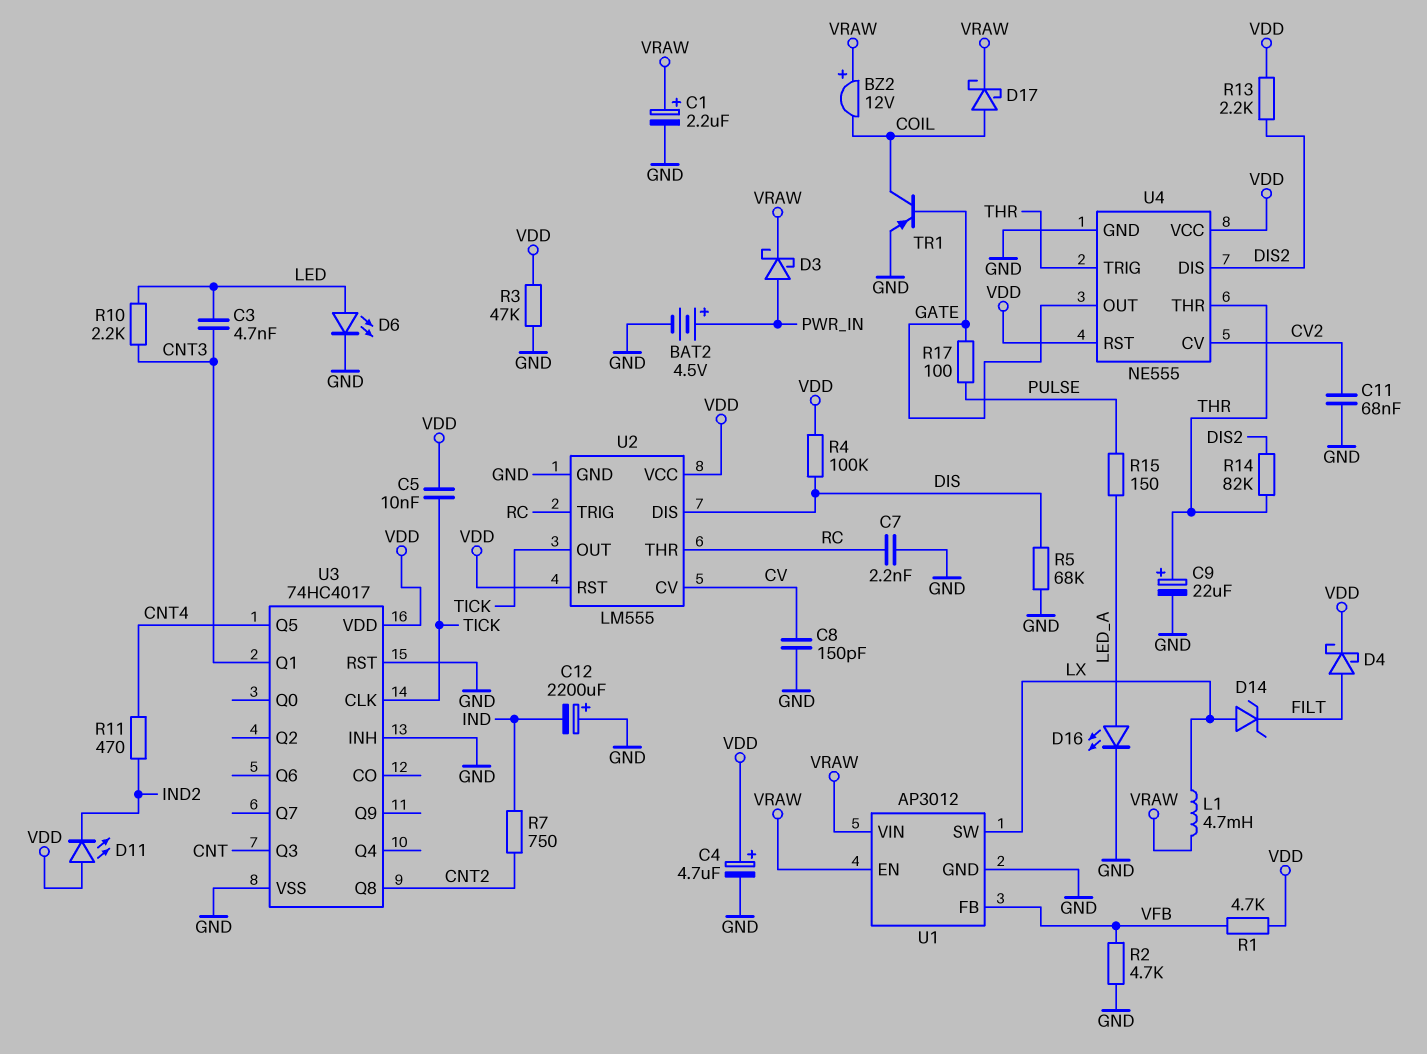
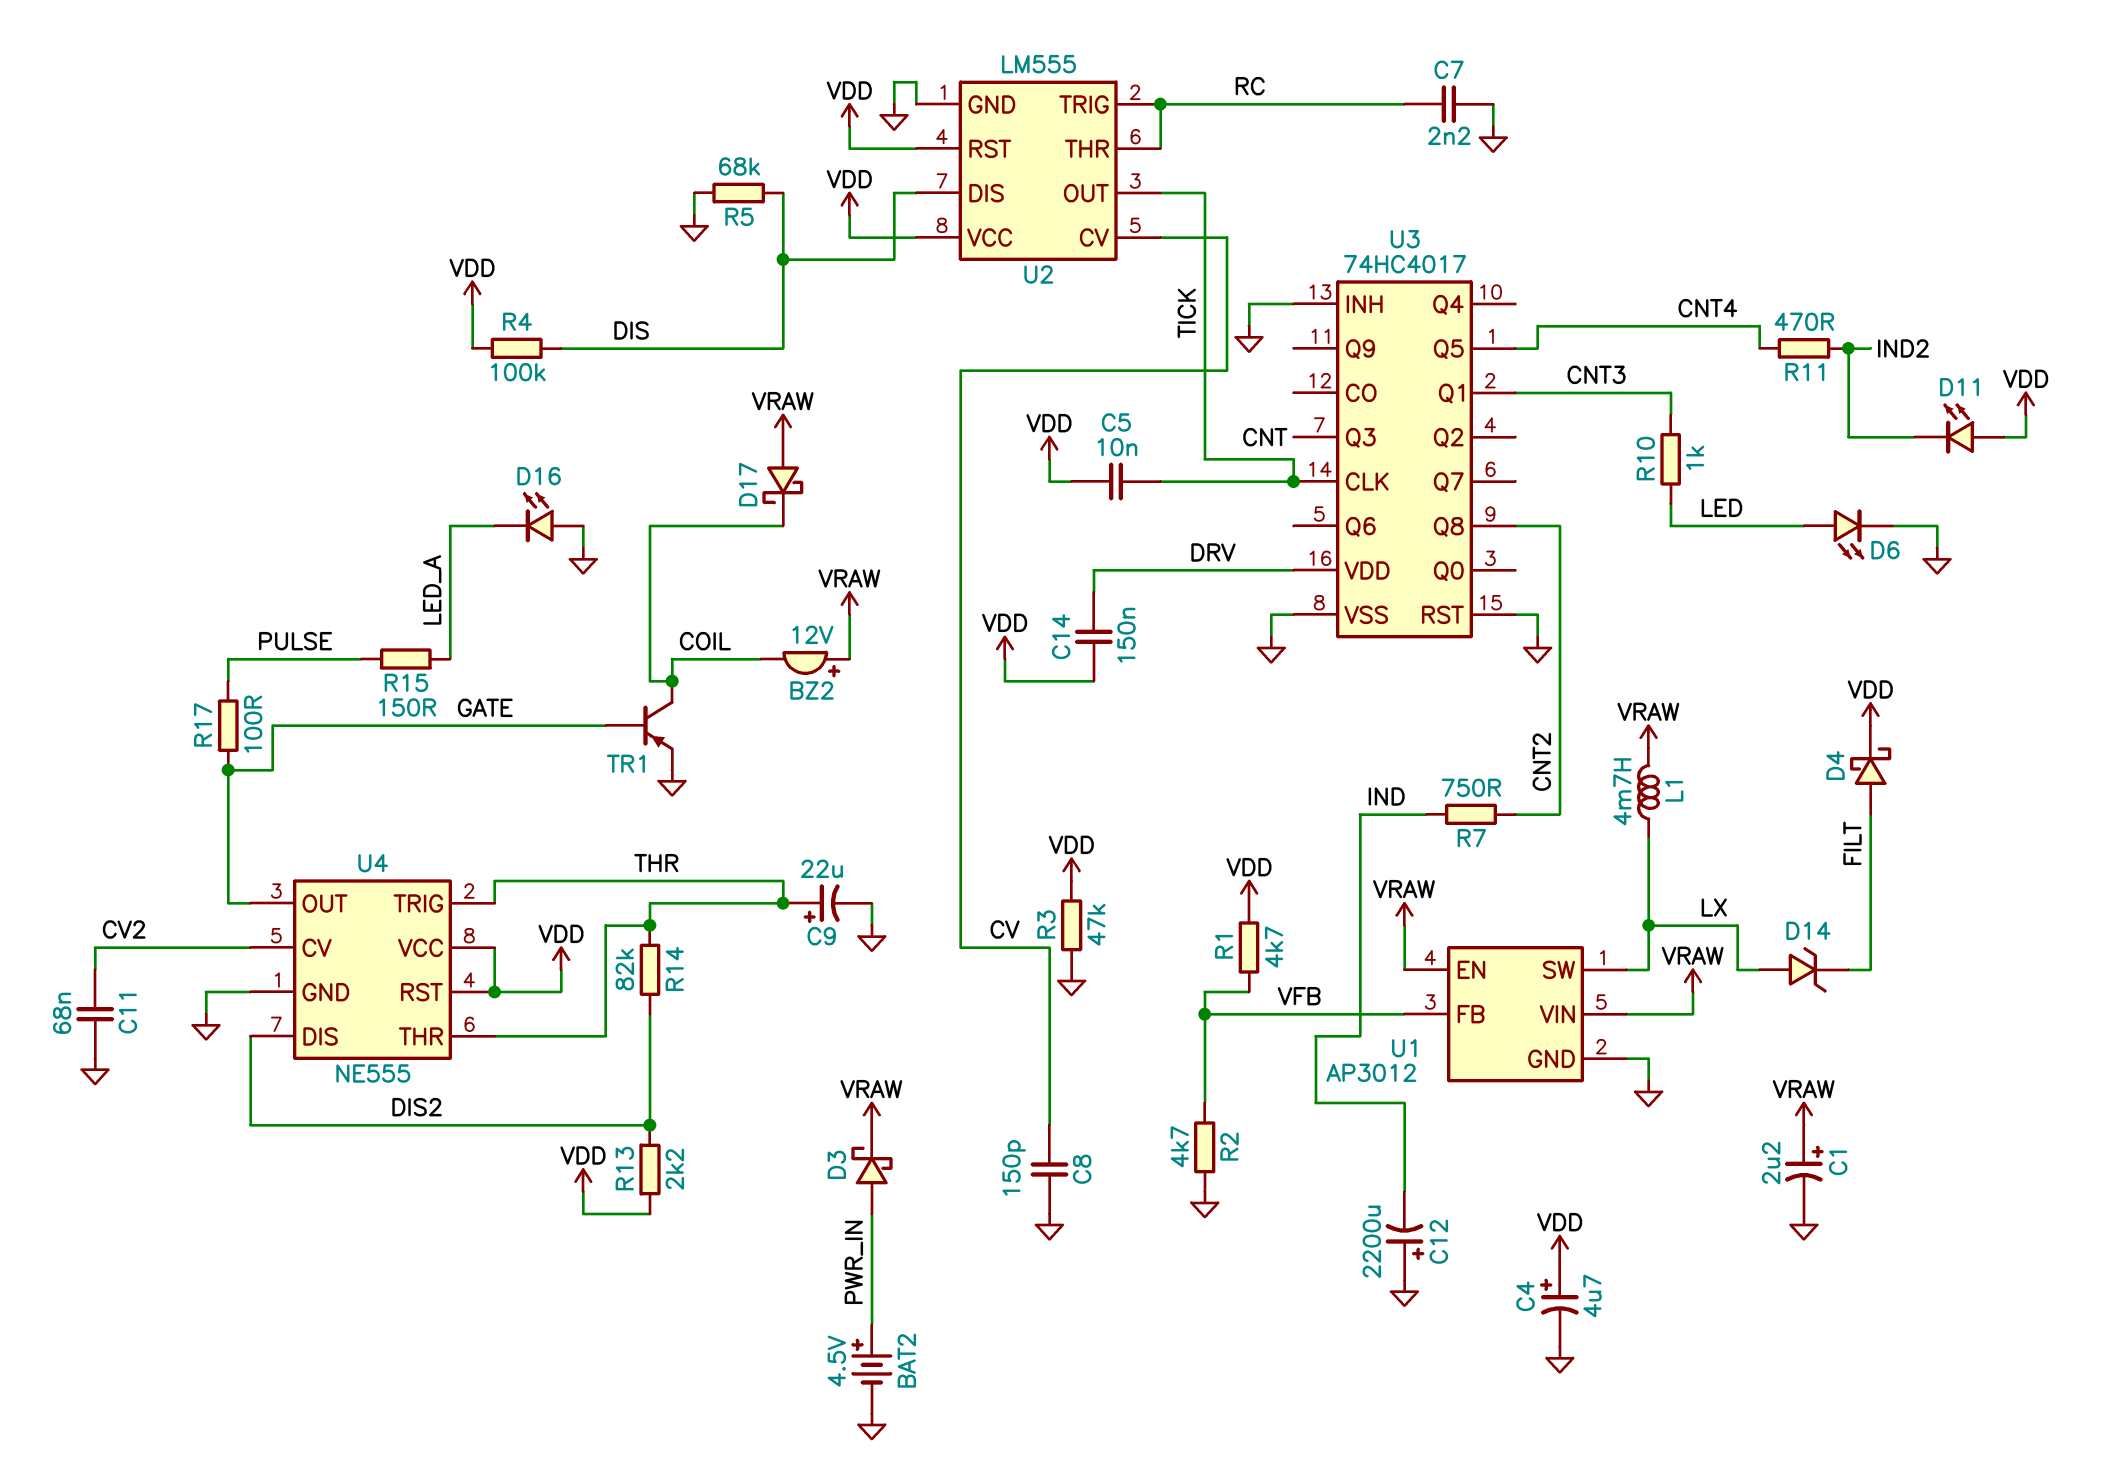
C3: 4.7nF (CNT3, LED) -> none
C14: none -> 150nF (DRV, VDD)
D16: LED (A LED_A, K GND) -> LED (A GND, K LED_A)
D17: schottky (A COIL, K VRAW) -> schottky (A VRAW, K COIL)
R10: 2.2k (CNT3, LED) -> 1k (CNT3, LED)
U3 pin VDD: VDD -> DRV

